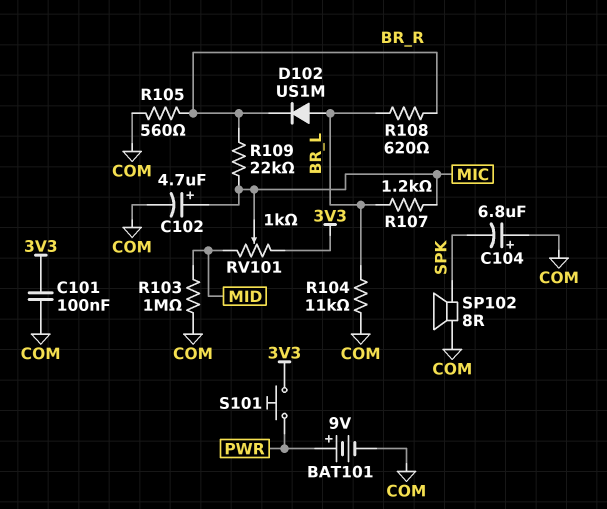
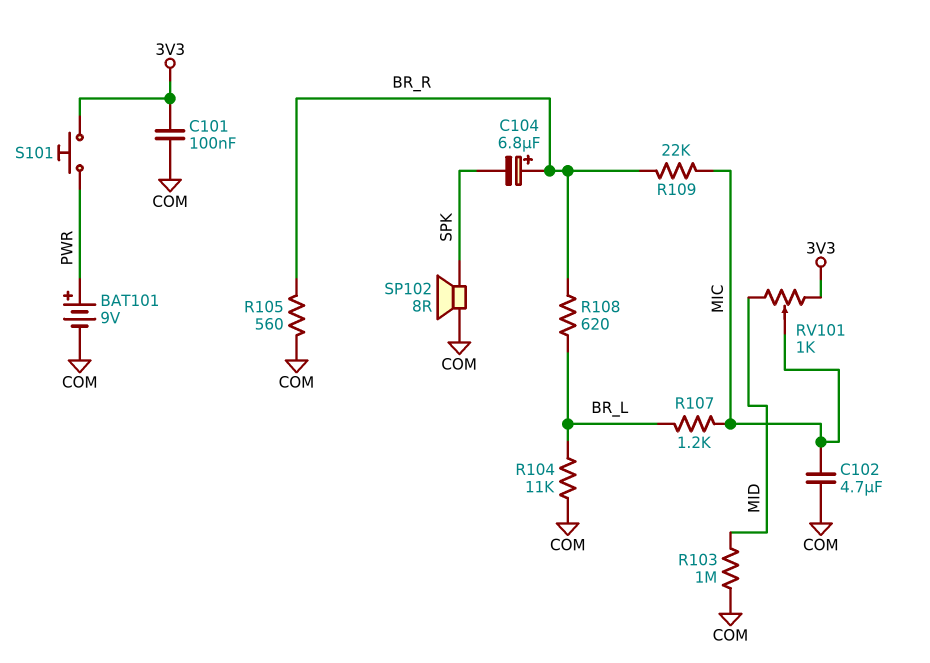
C102: 4.7uF (plus MIC, minus COM) -> 4.7uF (COM, MIC)
C104: 6.8uF (plus COM, minus SPK) -> 6.8uF (plus BR_R, minus SPK)
D102: diode US1M (A BR_L, K BR_R) -> none

